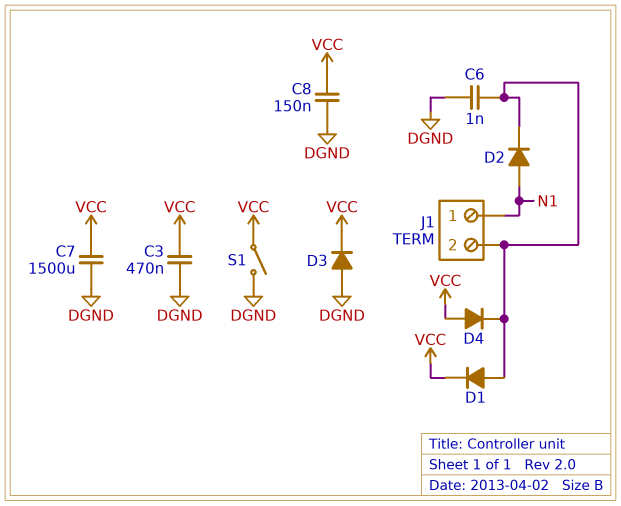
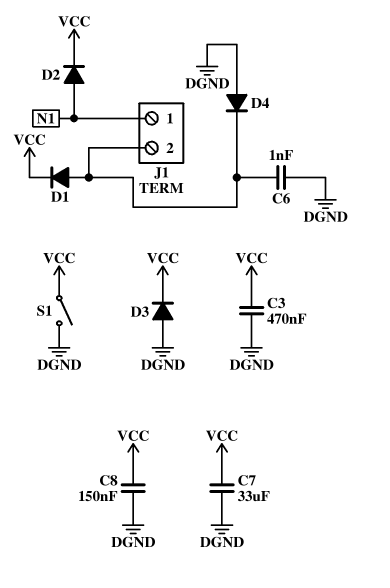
C7: 1500uF (DGND, VCC) -> 33uF (DGND, VCC)
D2: diode (A N1, K J1/2) -> diode (A N1, K VCC)
D4: diode (A VCC, K J1/2) -> diode (A DGND, K J1/2)

